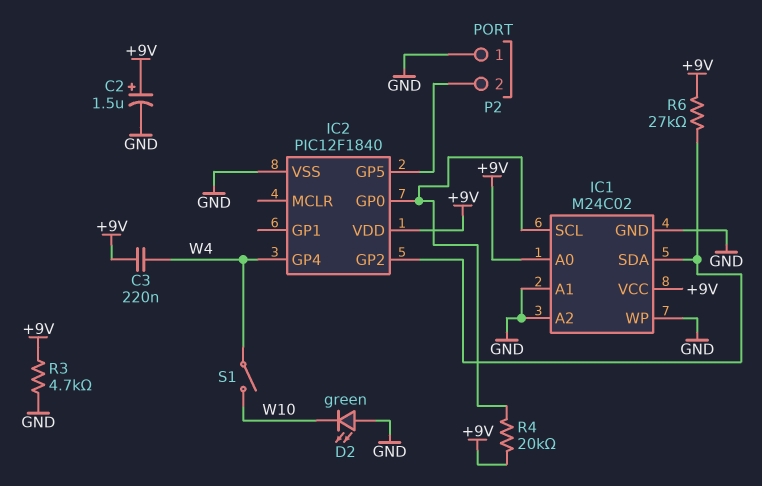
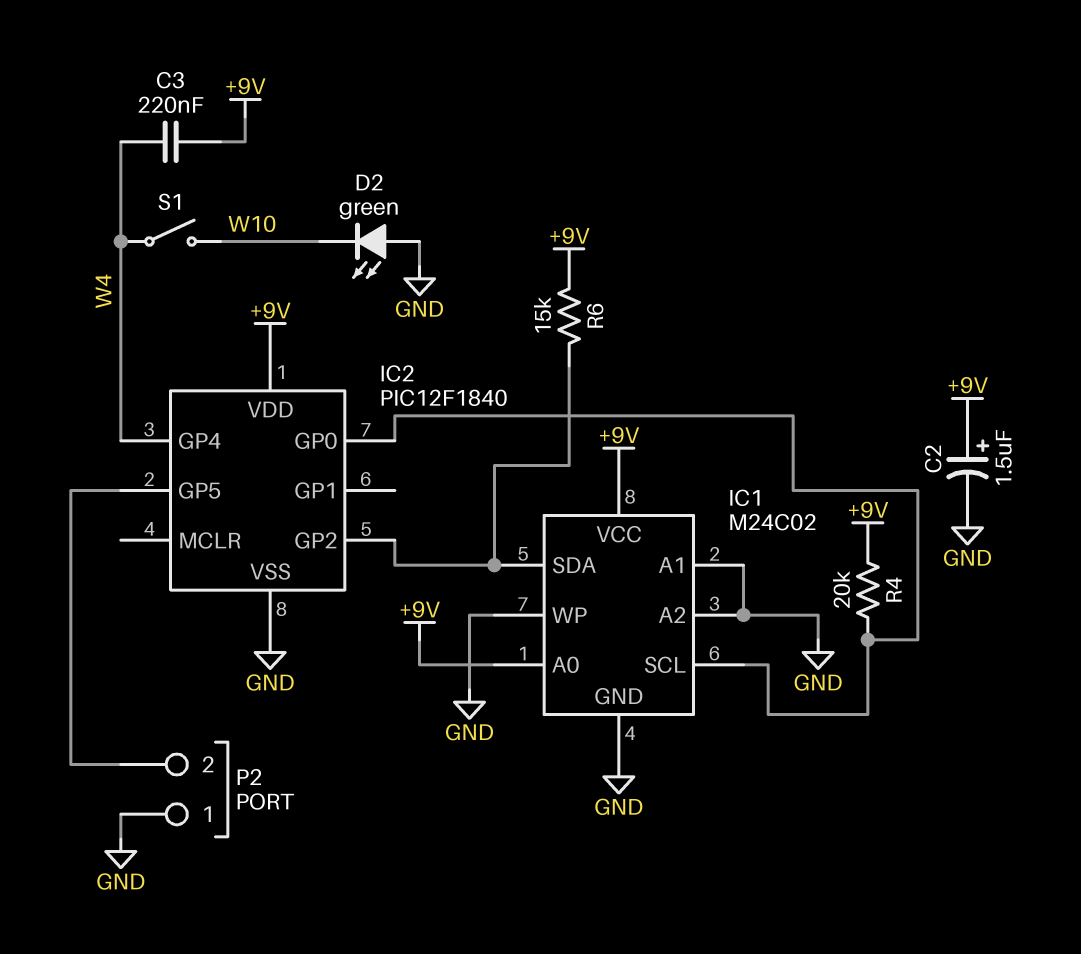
R3: 4.7k (+9V, GND) -> none
R6: 27k (+9V, IC1/SDA) -> 15k (+9V, IC1/SDA)

